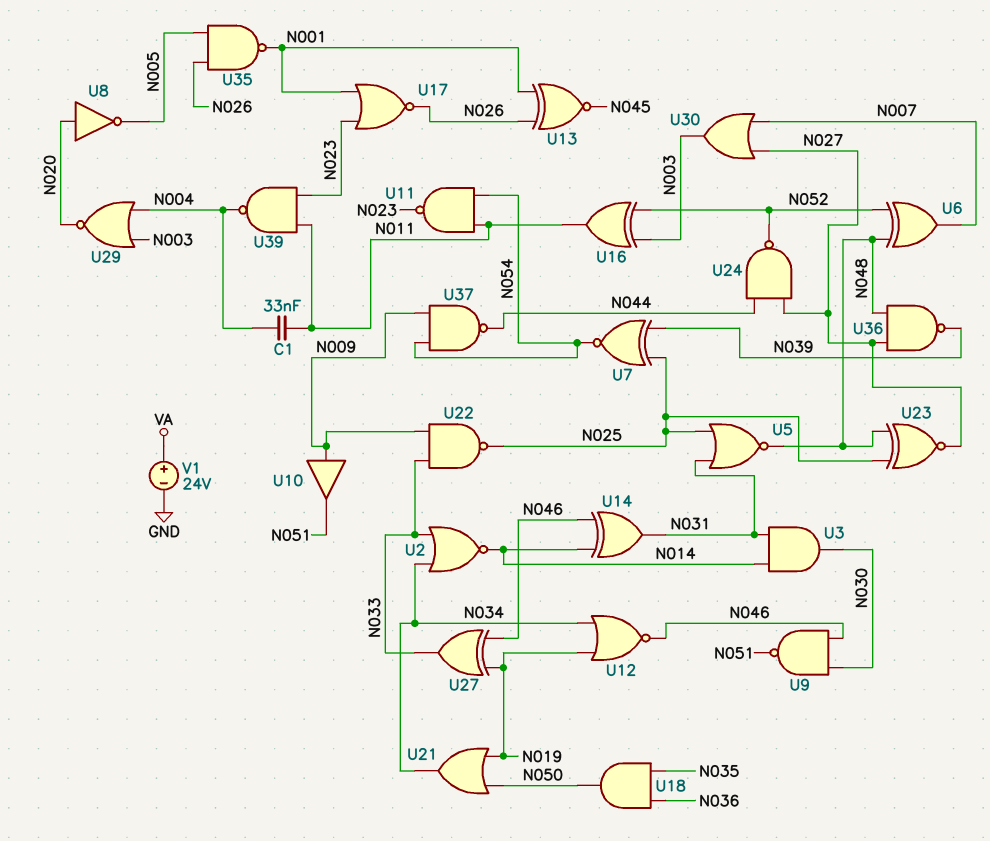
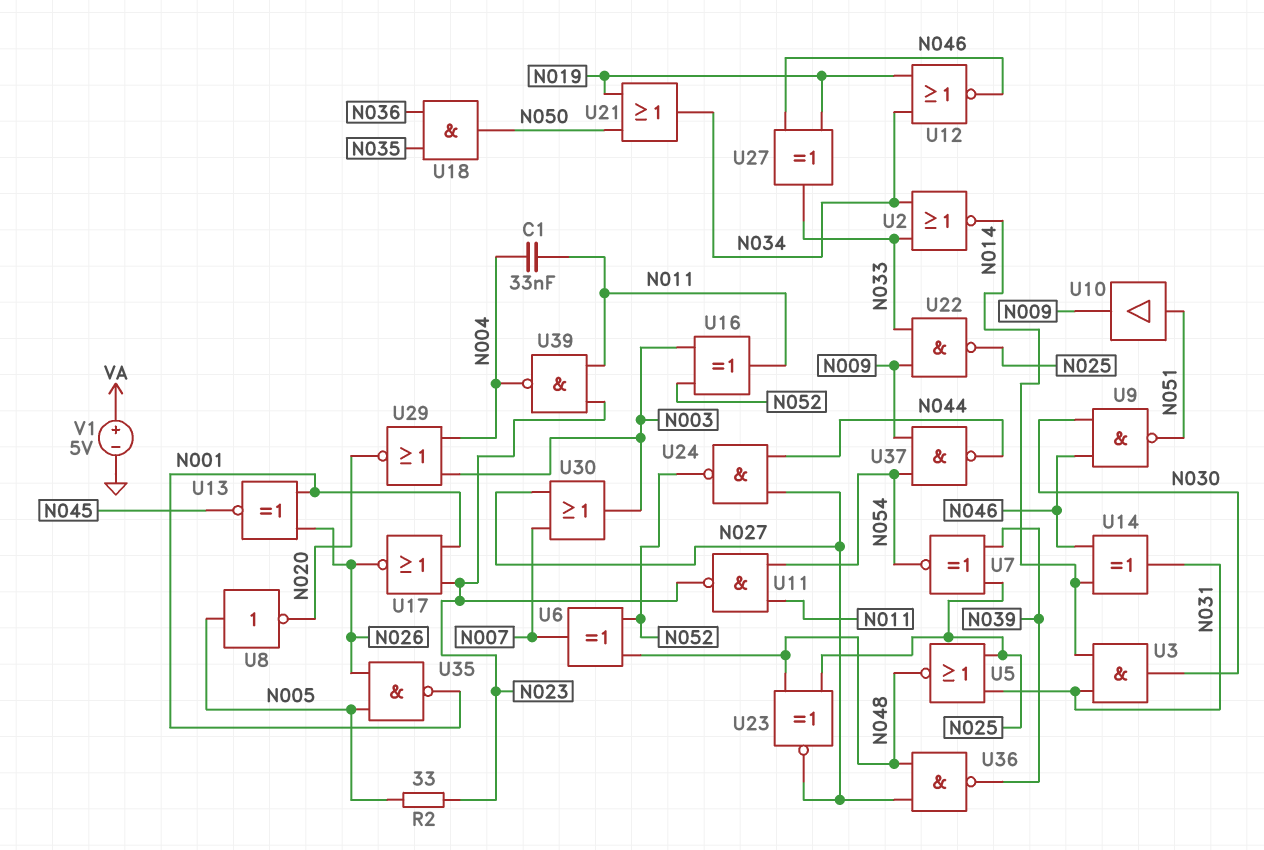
R2: none -> 33 (N005, N023)
U8: NOT (in N020, out N005) -> NOT (in N005, out N020)
U10: buffer (in N009, out N051) -> buffer (in N051, out N009)
V1: 24V (plus VA, minus GND) -> 5V (plus VA, minus GND)

